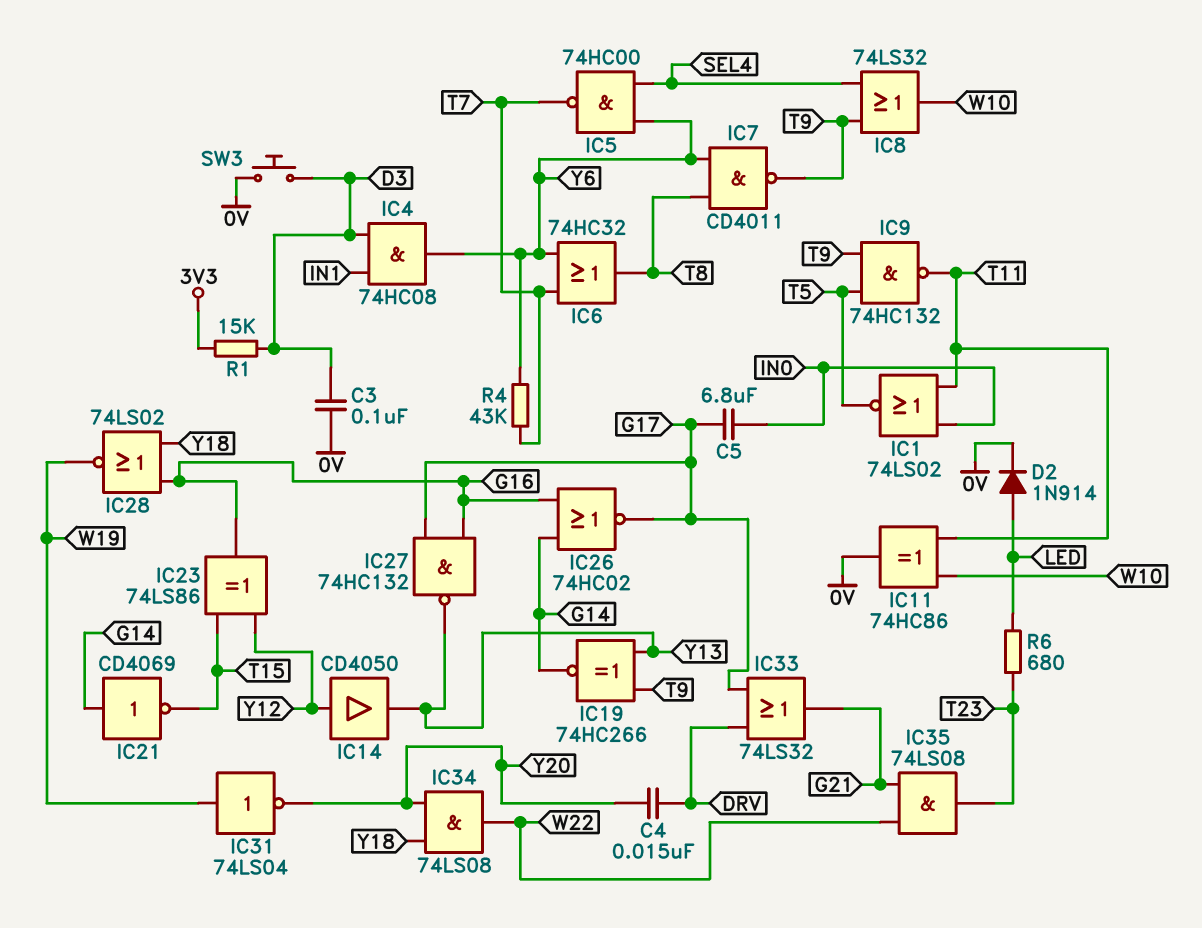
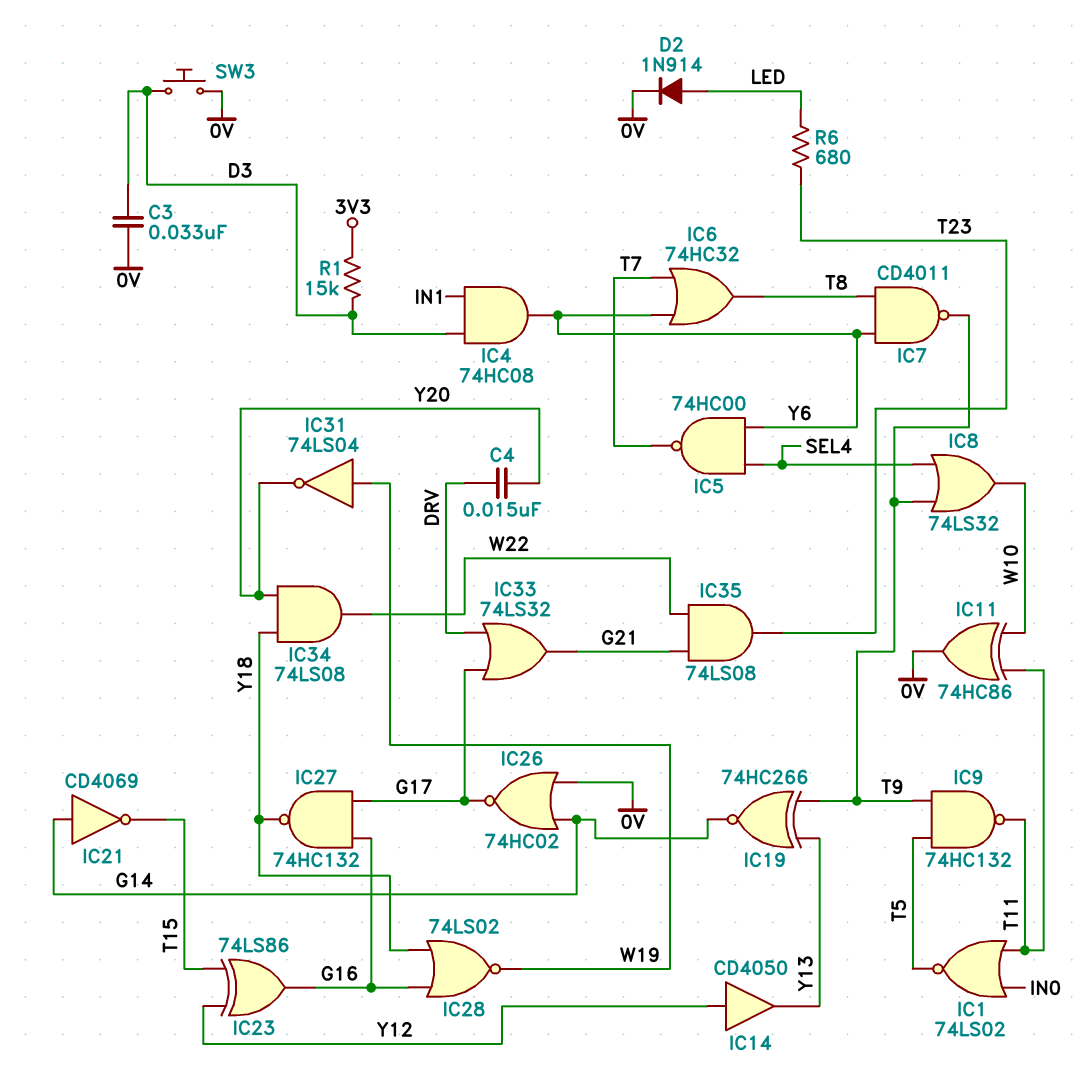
C3: 100nF (0V, D3) -> 33nF (0V, D3)
C5: 6.8uF (G17, IN0) -> none
IC26: NOR 74HC02 (in G14, in G16, out G17) -> NOR 74HC02 (in 0V, in G14, out G17)
IC27: NAND 74HC132 (in G16, in G17, out Y13) -> NAND 74HC132 (in G16, in G17, out Y18)
R4: 43k (T7, Y6) -> none

